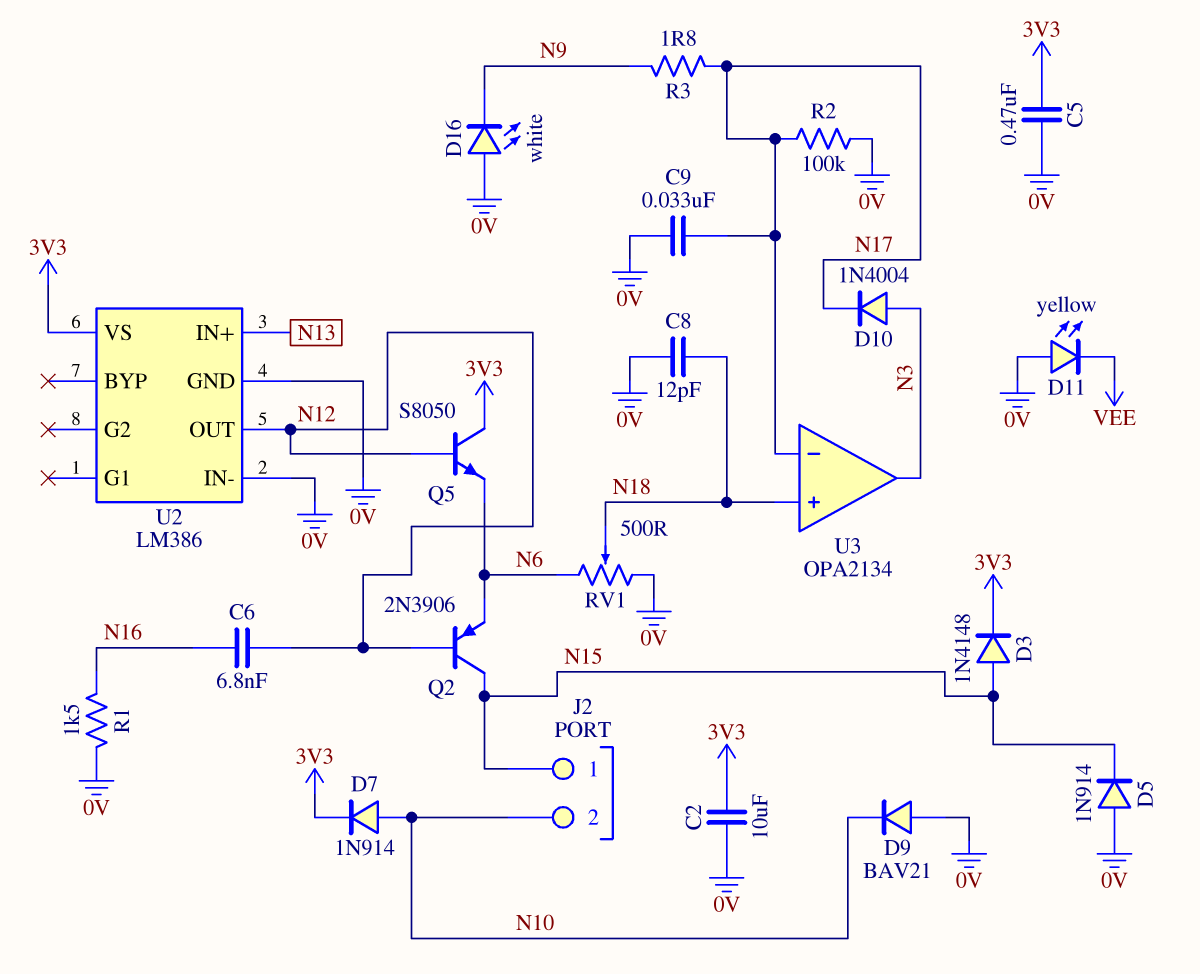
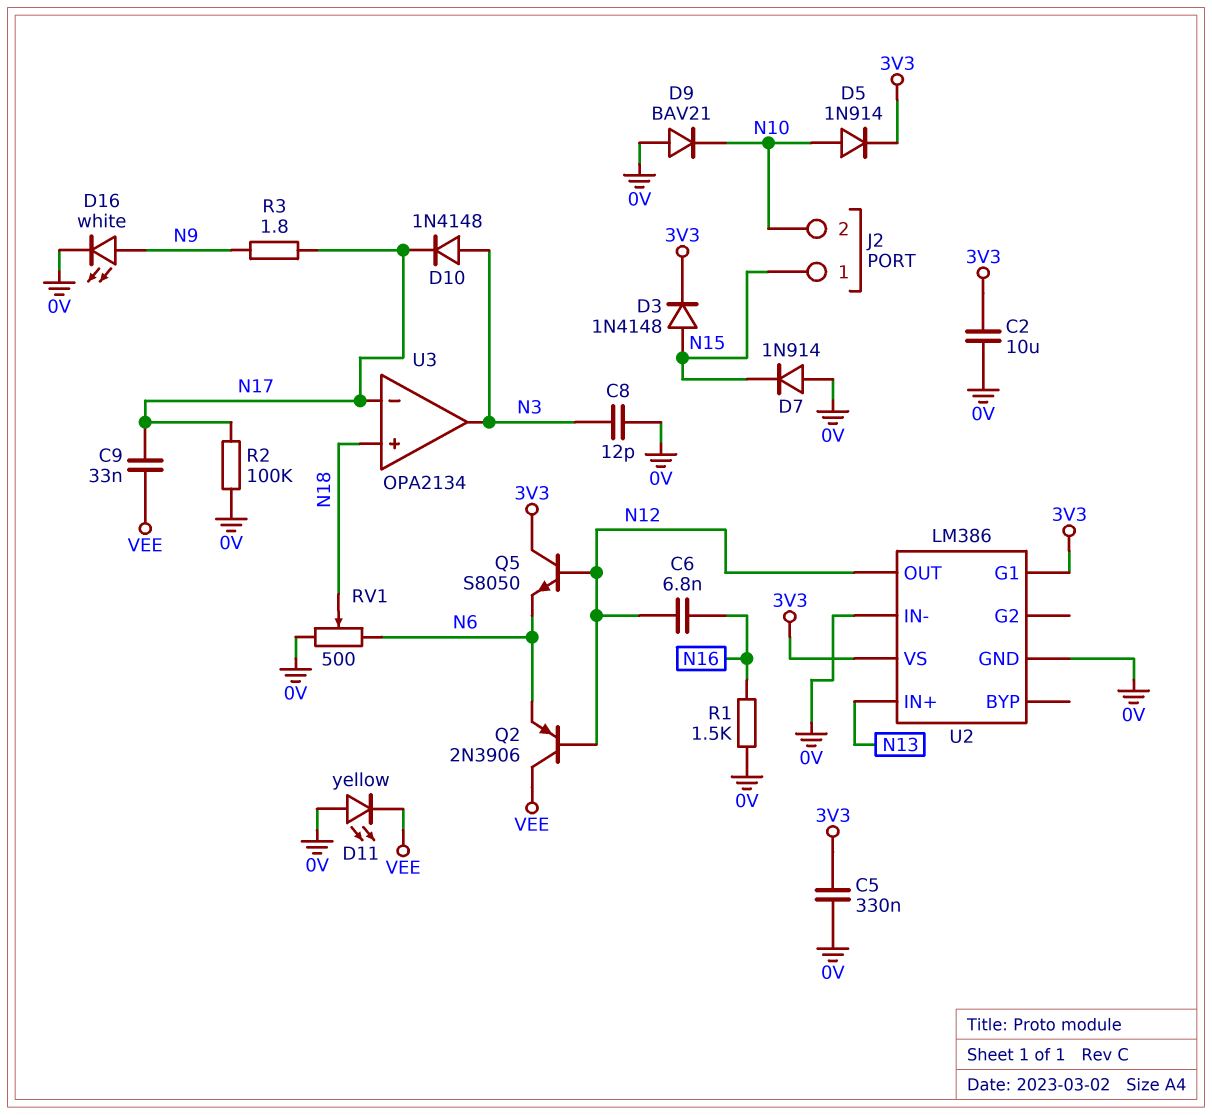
C5: 470nF (0V, 3V3) -> 330nF (0V, 3V3)
C8: 12pF (0V, N18) -> 12pF (0V, N3)
C9: 33nF (0V, N17) -> 33nF (N17, VEE)
D5: diode 1N914 (A 0V, K N15) -> diode 1N914 (A N10, K 3V3)
D7: diode 1N914 (A N10, K 3V3) -> diode 1N914 (A 0V, K N15)
D10: diode 1N4004 (A N3, K N17) -> diode 1N4148 (A N3, K N17)
D16: LED white (A 0V, K N9) -> LED white (A N9, K 0V)
Q2: PNP 2N3906 (B N12, C N15, E N6) -> PNP 2N3906 (B N12, C VEE, E N6)
U2 pin G1: none -> 3V3

